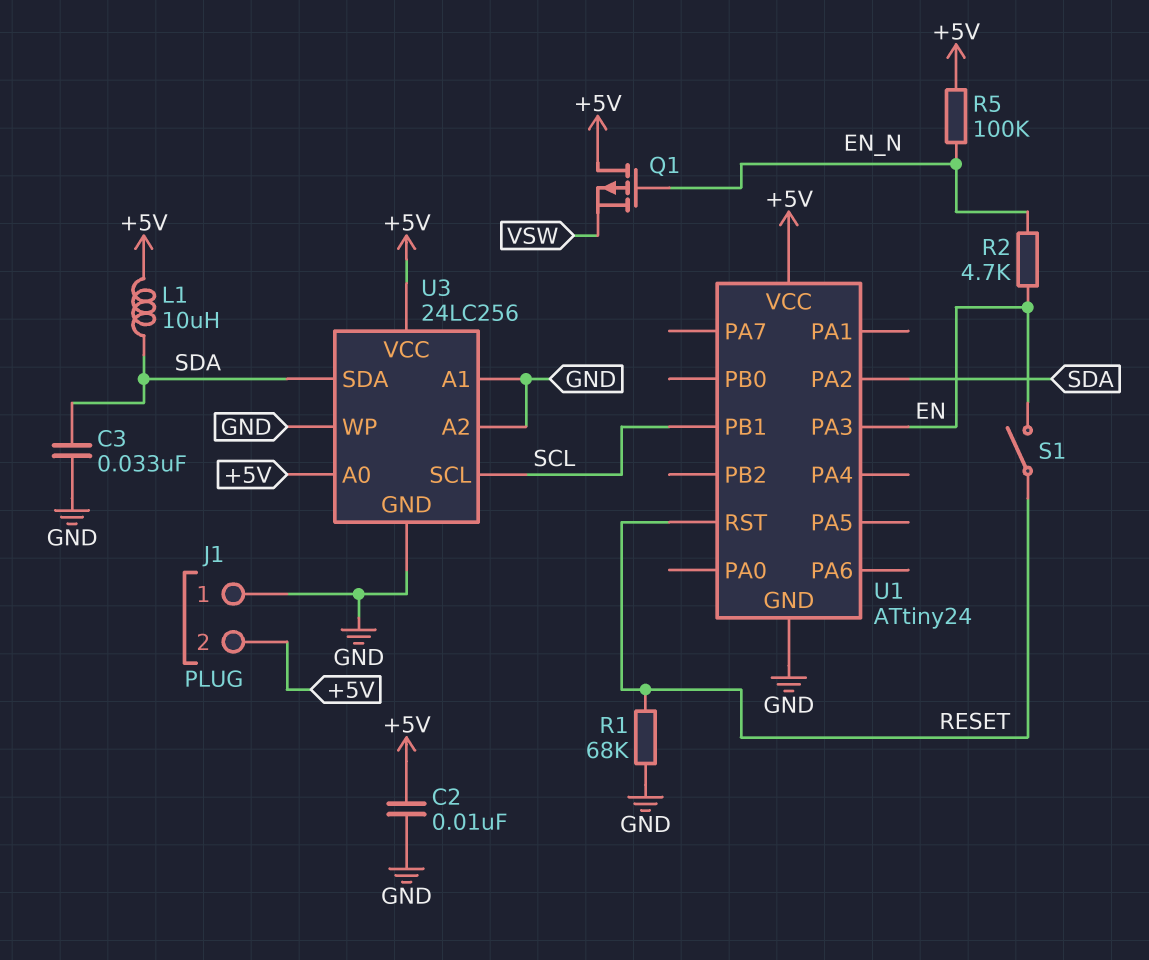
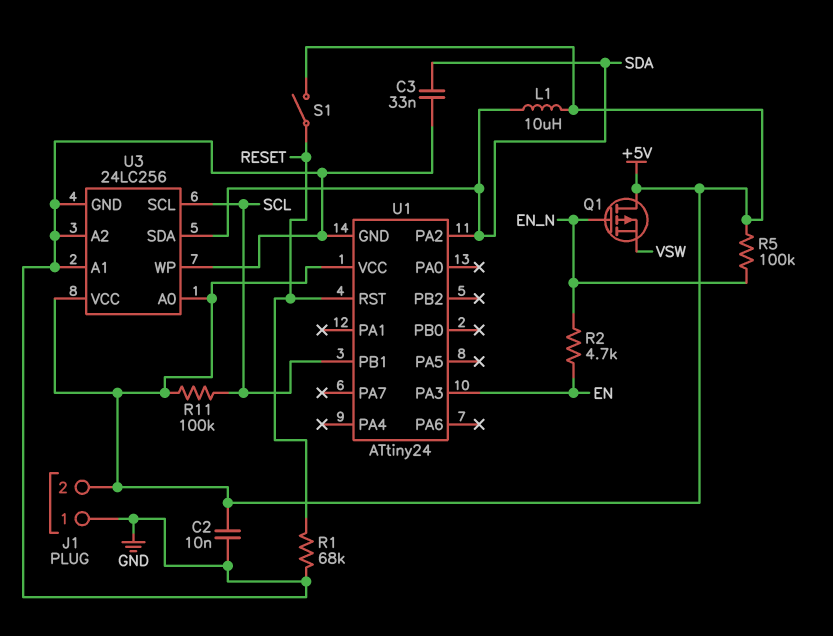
R11: none -> 100k (+5V, SCL)
S1: switch (EN, RESET) -> switch (+5V, RESET)

